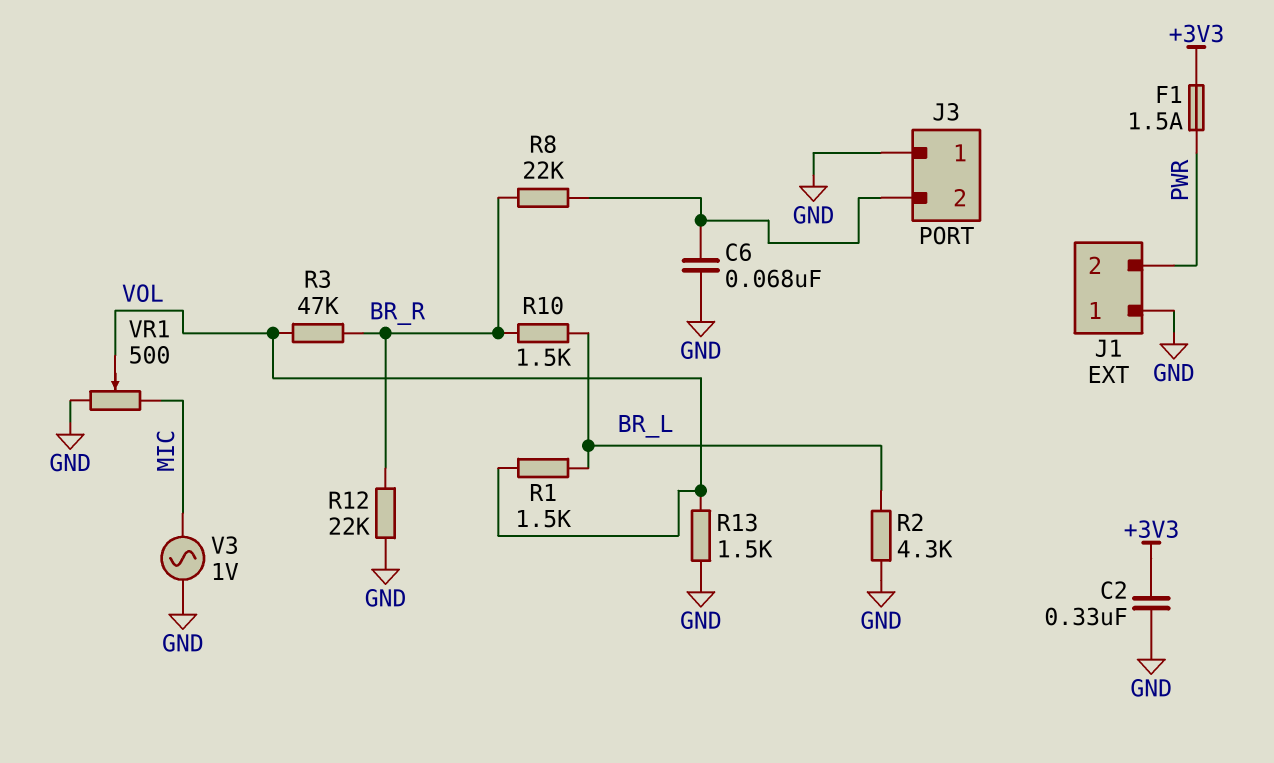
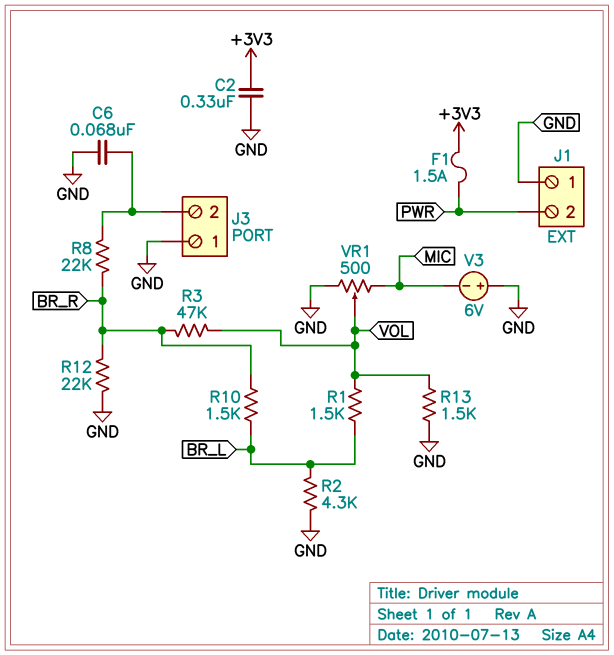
V3: AC 1V (GND, MIC) -> 6V (plus GND, minus MIC)

